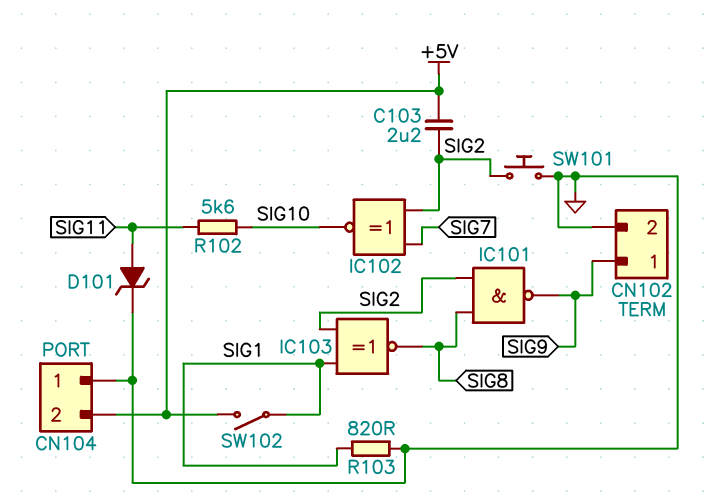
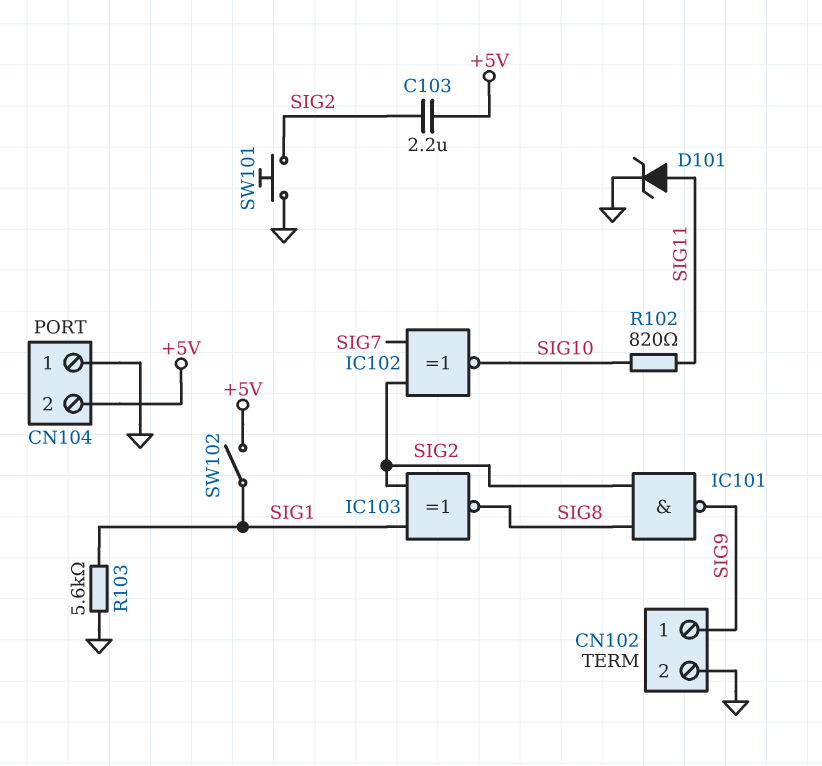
R102: 5.6k (SIG10, SIG11) -> 820 (SIG10, SIG11)
R103: 820 (GND, SIG1) -> 5.6k (GND, SIG1)

